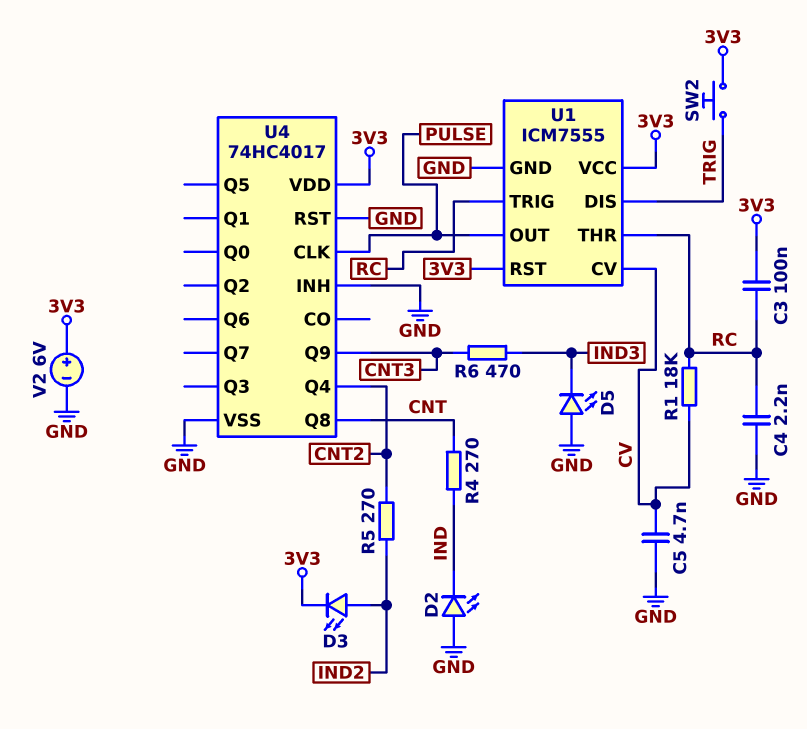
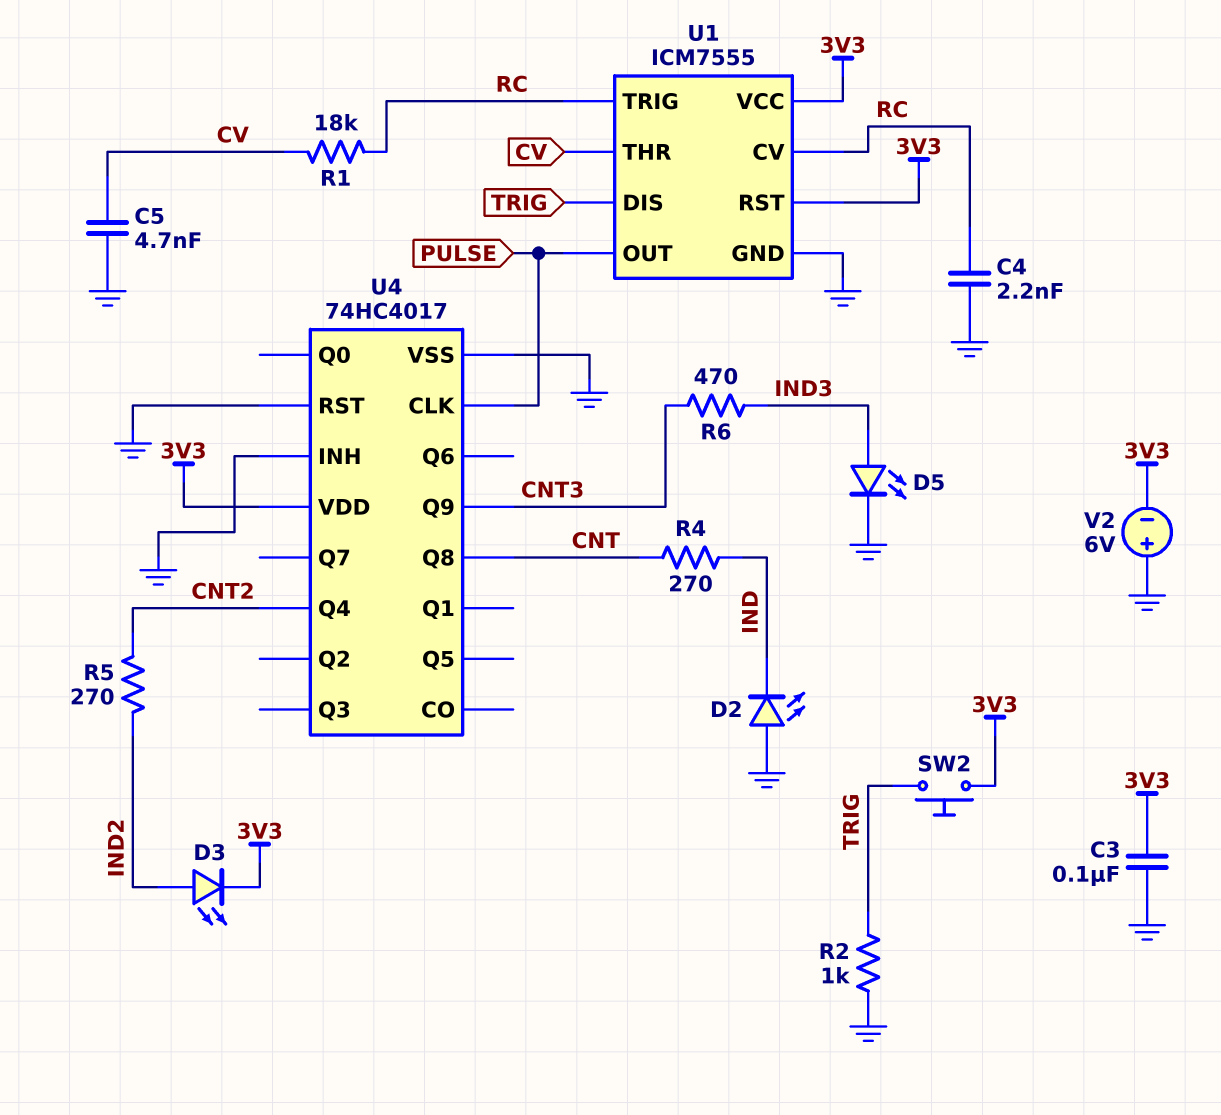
C3: 100nF (3V3, RC) -> 100nF (3V3, GND)
D5: LED (A GND, K IND3) -> LED (A IND3, K GND)
R2: none -> 1k (GND, TRIG)
U1 pin CV: CV -> RC
U1 pin THR: RC -> CV
V2: 6V (plus 3V3, minus GND) -> 6V (plus GND, minus 3V3)

